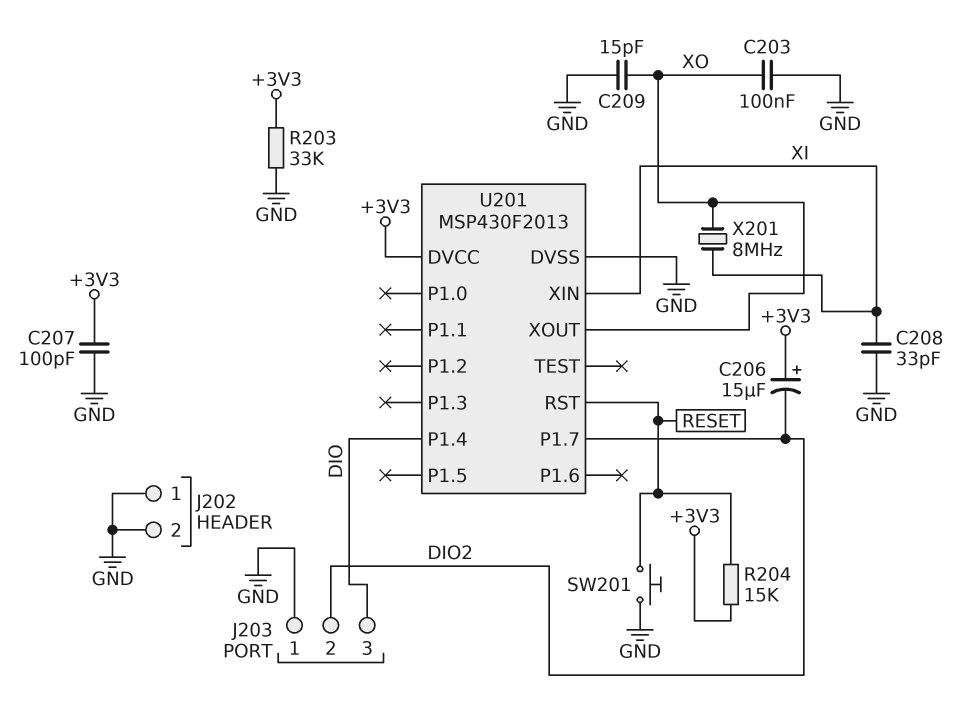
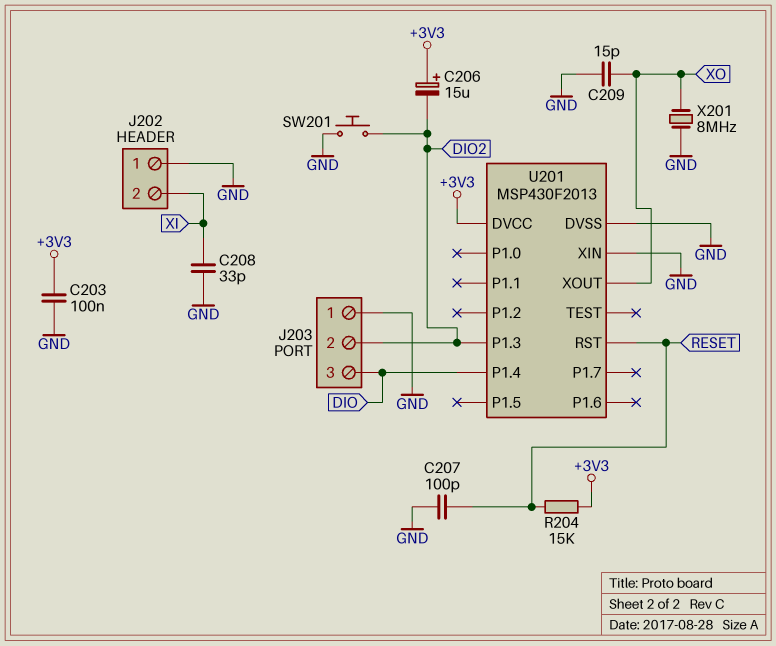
C203: 100nF (GND, XO) -> 100nF (+3V3, GND)
C207: 100pF (+3V3, GND) -> 100pF (GND, RESET)
J202 pin 2: GND -> XI
R203: 33k (+3V3, GND) -> none
SW201: button (GND, RESET) -> button (DIO2, GND)
U201 pin P1.3: none -> DIO2
U201 pin P1.7: DIO2 -> none
U201 pin XIN: XI -> GND
X201: 8MHz (XI, XO) -> 8MHz (GND, XO)

